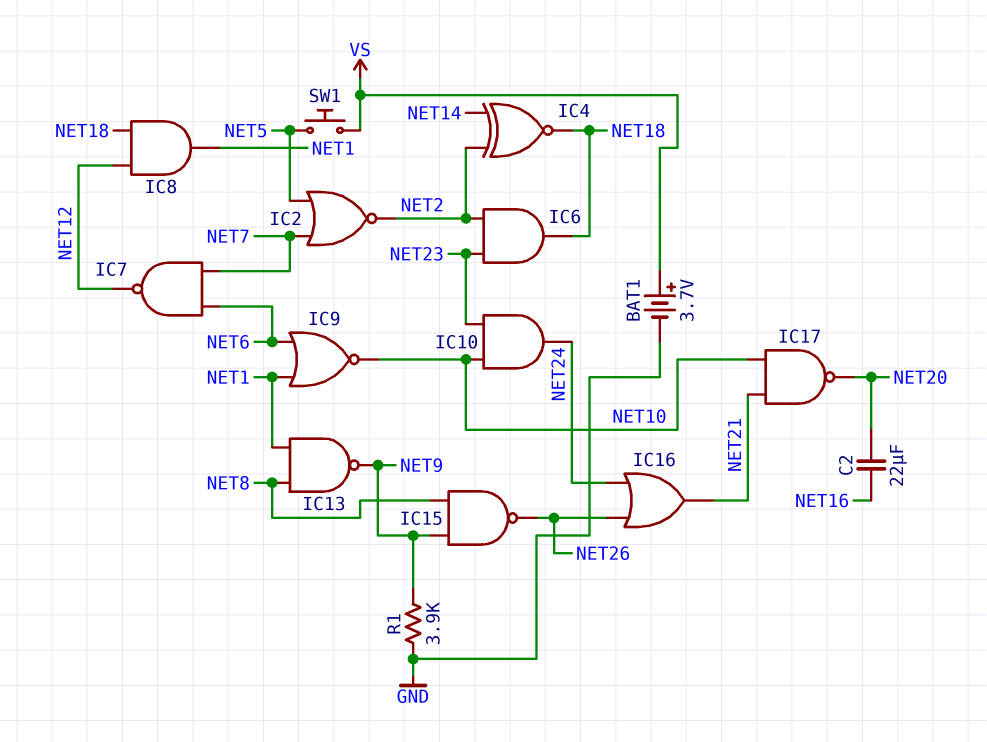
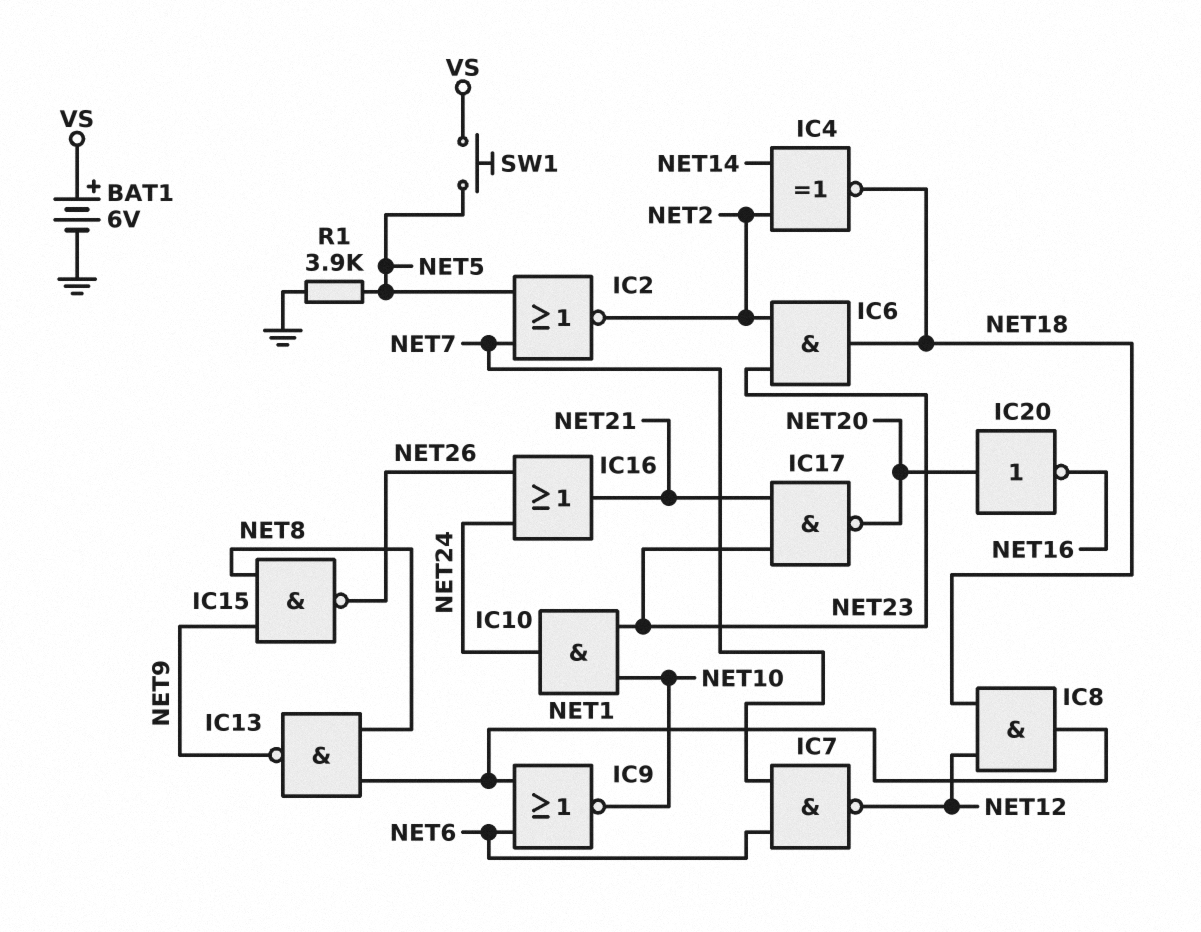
BAT1: 3.7V (plus VS, minus GND) -> 6V (plus VS, minus GND)
C2: 22uF (NET16, NET20) -> none
IC17: NAND (in NET10, in NET21, out NET20) -> NAND (in NET21, in NET23, out NET20)
IC20: none -> NOT (in NET20, out NET16)
R1: 3.9k (GND, NET9) -> 3.9k (GND, NET5)

